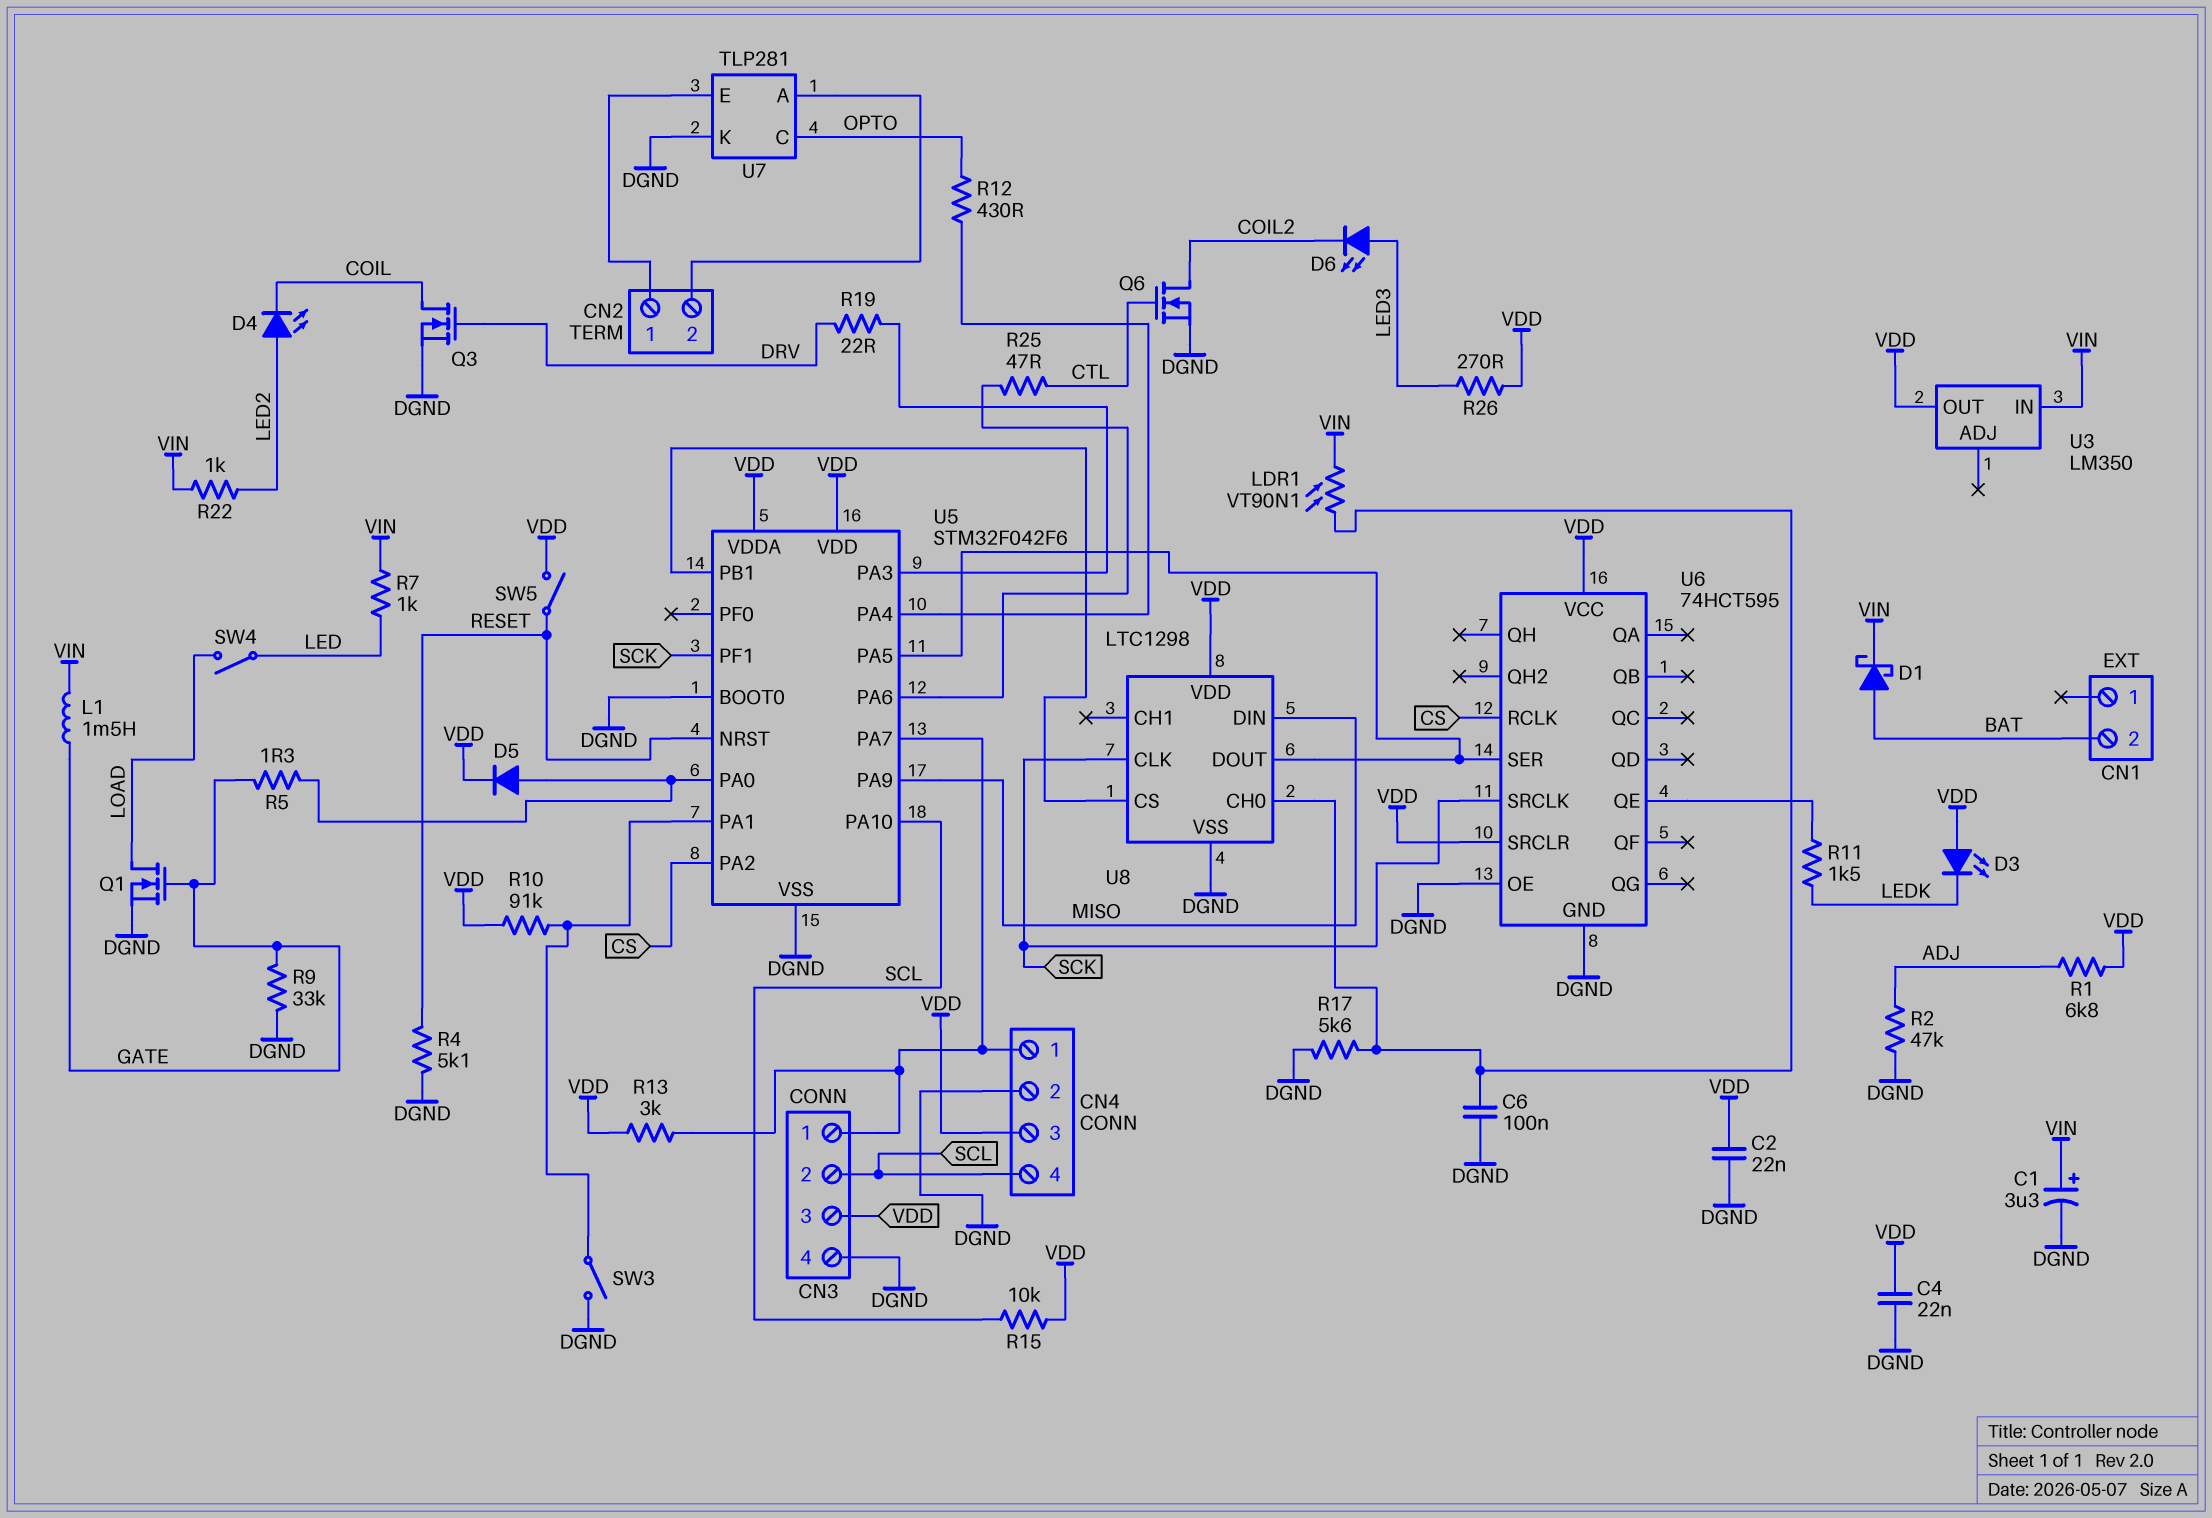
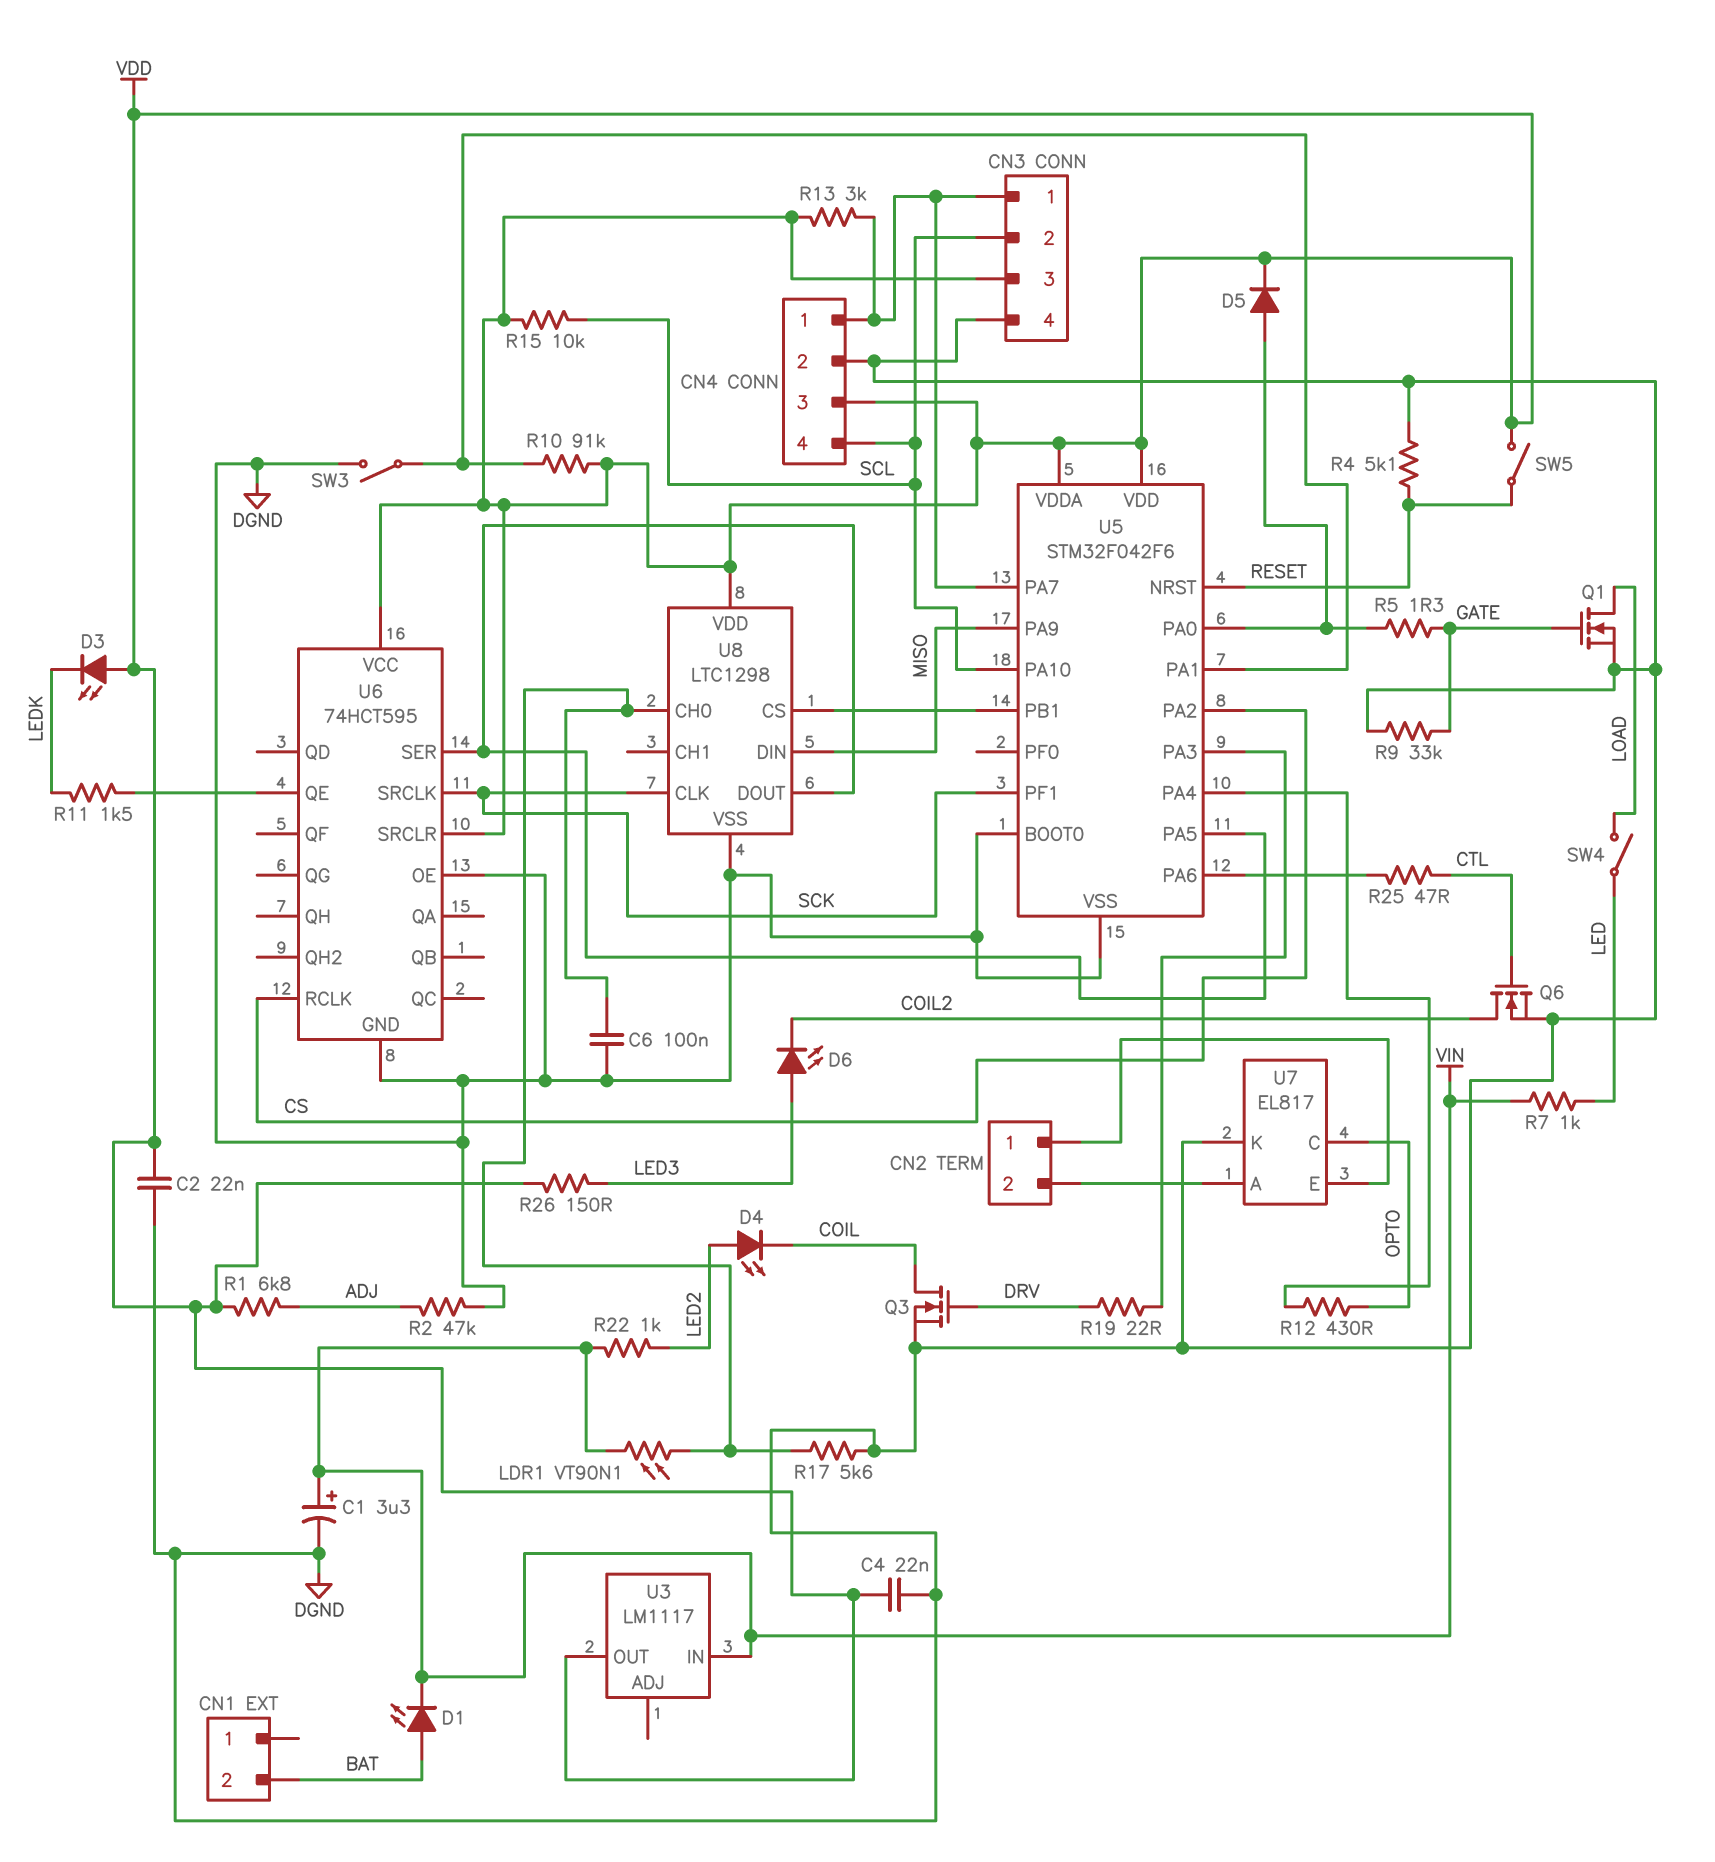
D1: schottky (A BAT, K VIN) -> LED (A BAT, K VIN)
L1: 1.5mH (GATE, VIN) -> none
R26: 270 (LED3, VDD) -> 150 (LED3, VDD)
U3: LM350 -> LM1117
U7: TLP281 -> EL817

